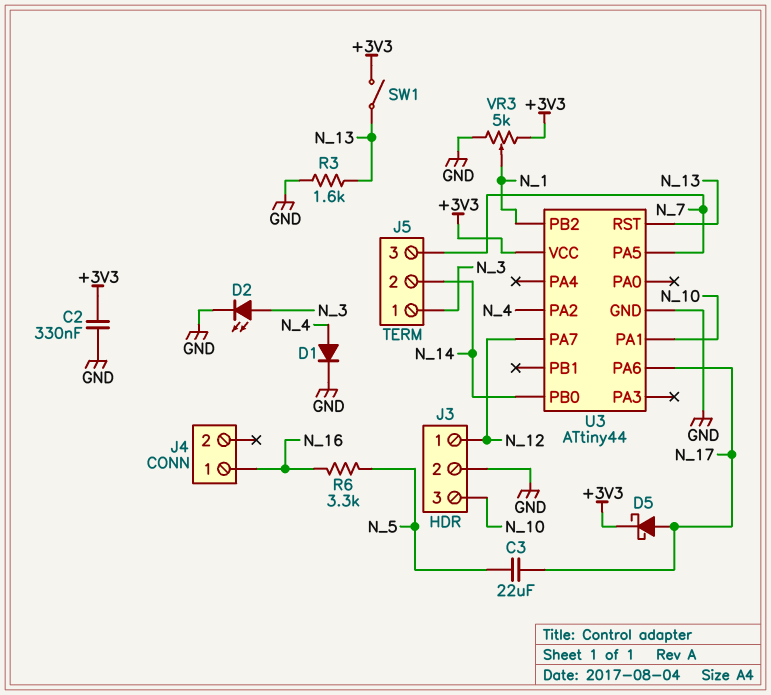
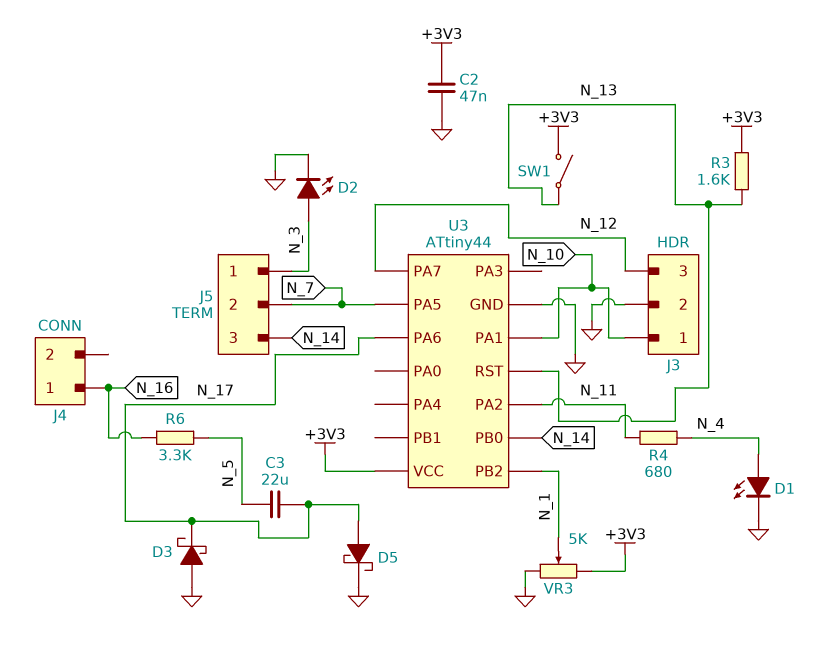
C2: 330nF (+3V3, GND) -> 47nF (+3V3, GND)
D1: diode (A N_4, K GND) -> LED (A N_4, K GND)
D3: none -> schottky (A GND, K N_17)
D5: schottky (A N_17, K +3V3) -> schottky (A N_17, K GND)
J3 pin 1: N_12 -> N_10
J3 pin 3: N_10 -> N_12
J5 pin 2: N_14 -> N_7
J5 pin 3: N_7 -> N_14
R3: 1.6k (GND, N_13) -> 1.6k (+3V3, N_13)
R4: none -> 680 (N_4, N_11)
U3 pin PA2: N_4 -> N_11

